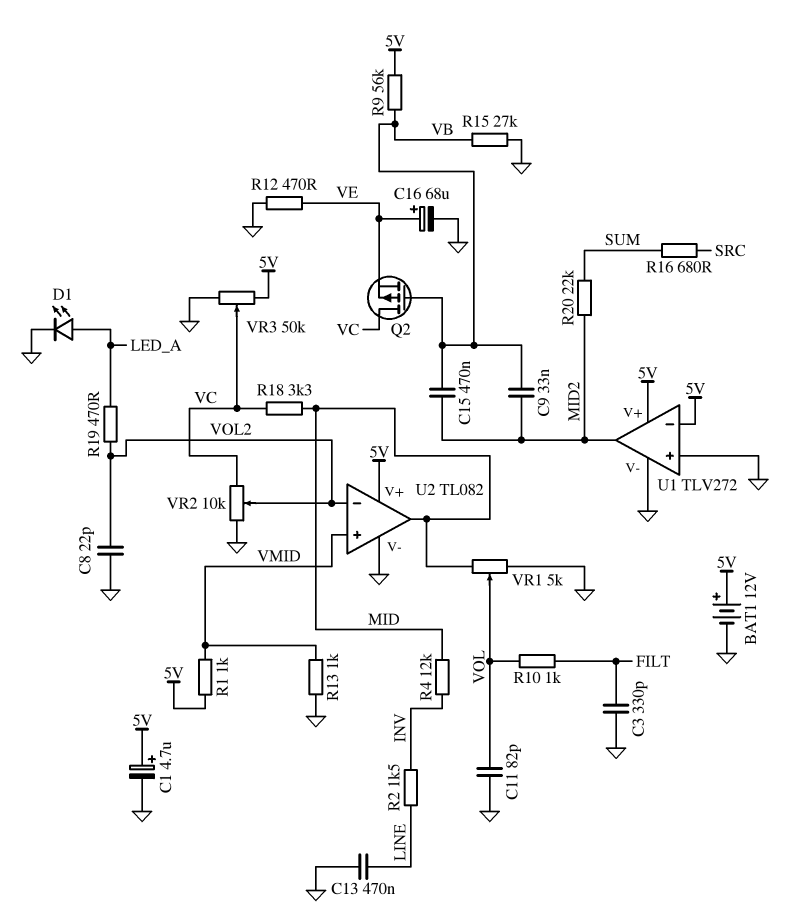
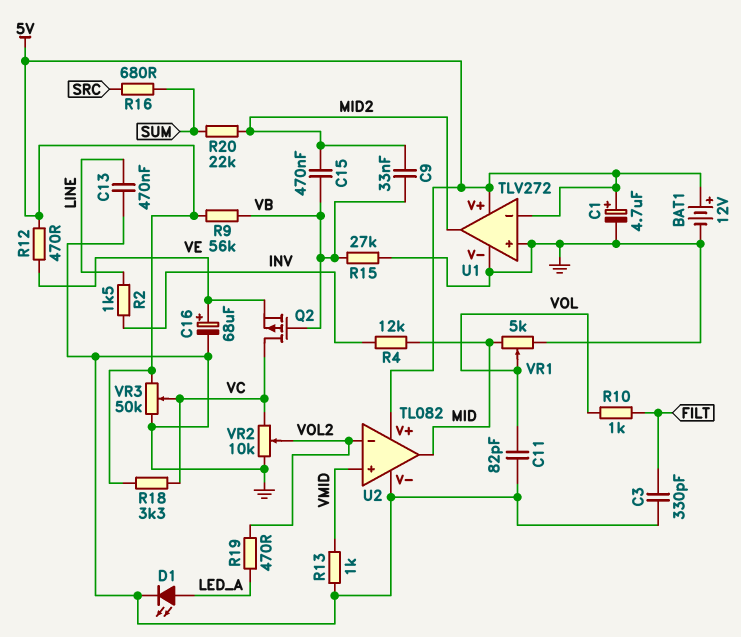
C8: 22pF (GND, VOL2) -> none
R1: 1k (5V, VMID) -> none
R12: 470 (GND, VE) -> 470 (5V, VE)
R18: 3.3k (MID, VC) -> 3.3k (5V, VC)

